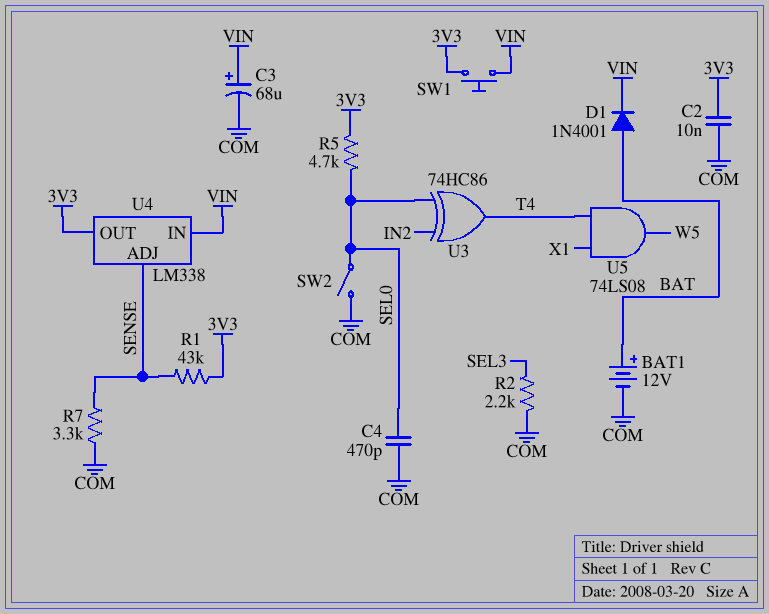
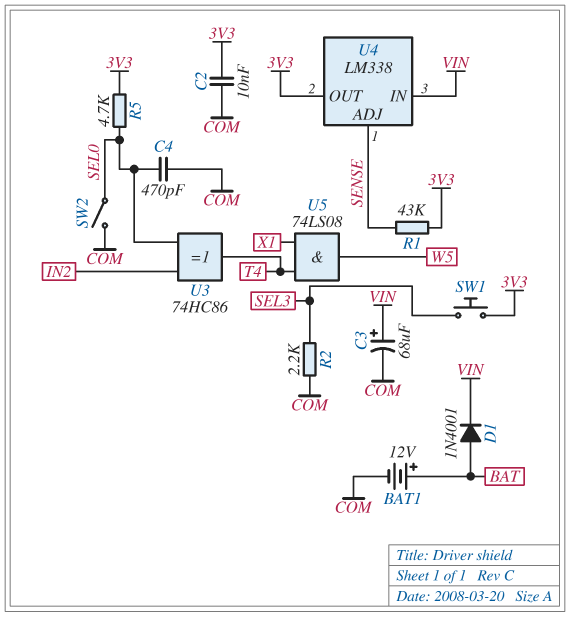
R7: 3.3k (COM, SENSE) -> none
SW1: button (3V3, VIN) -> button (3V3, SEL3)

